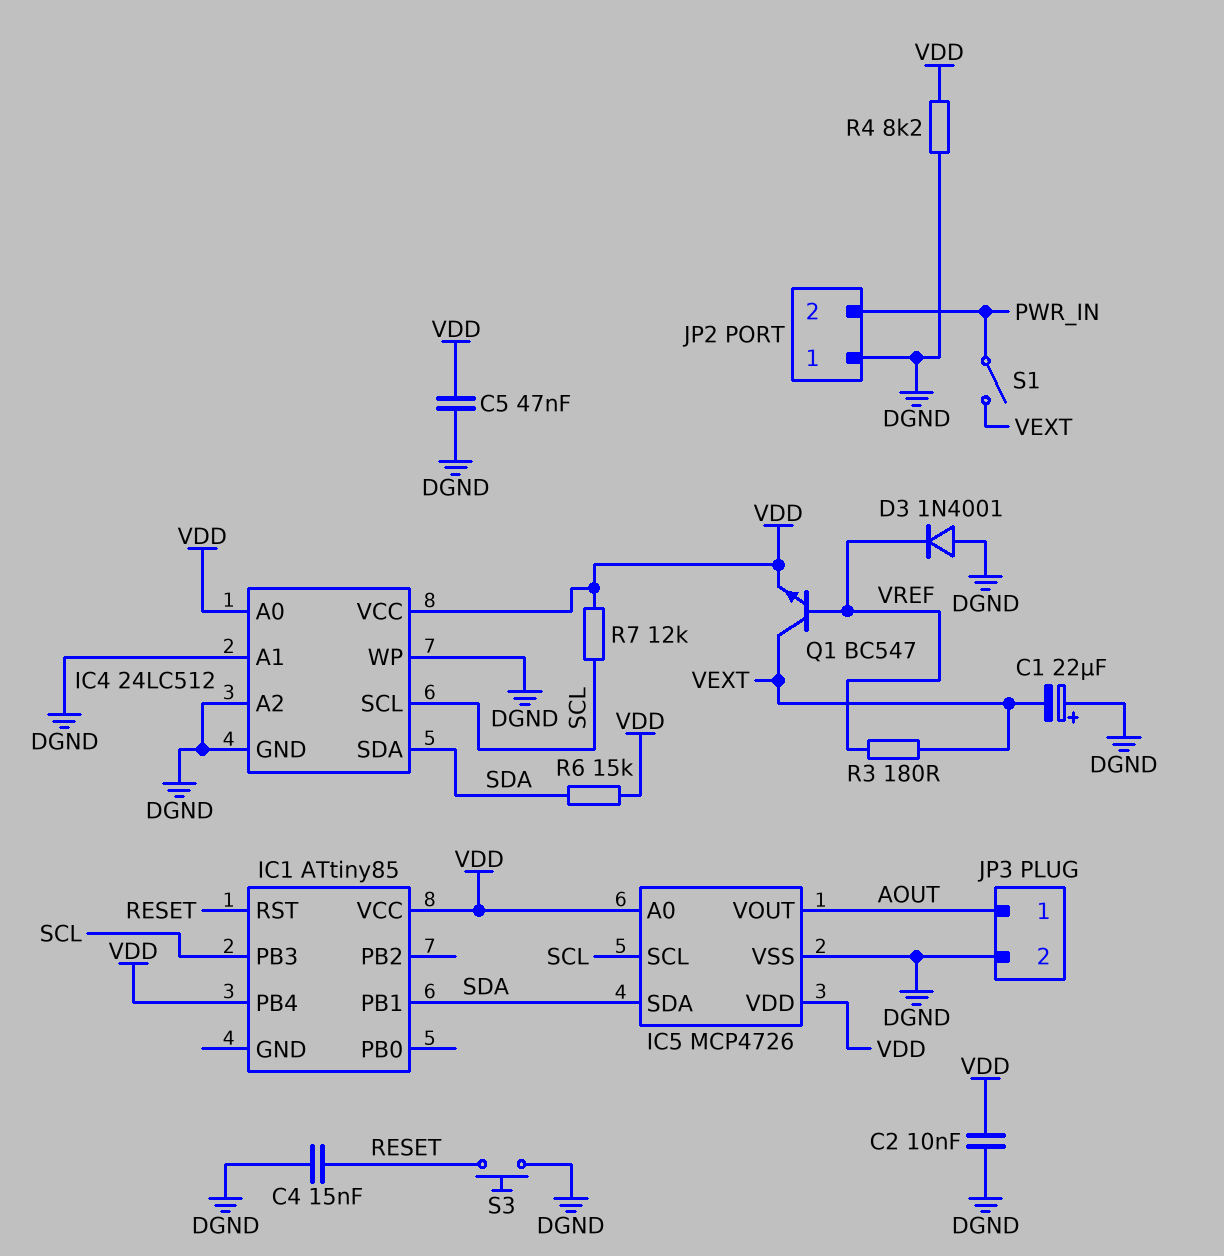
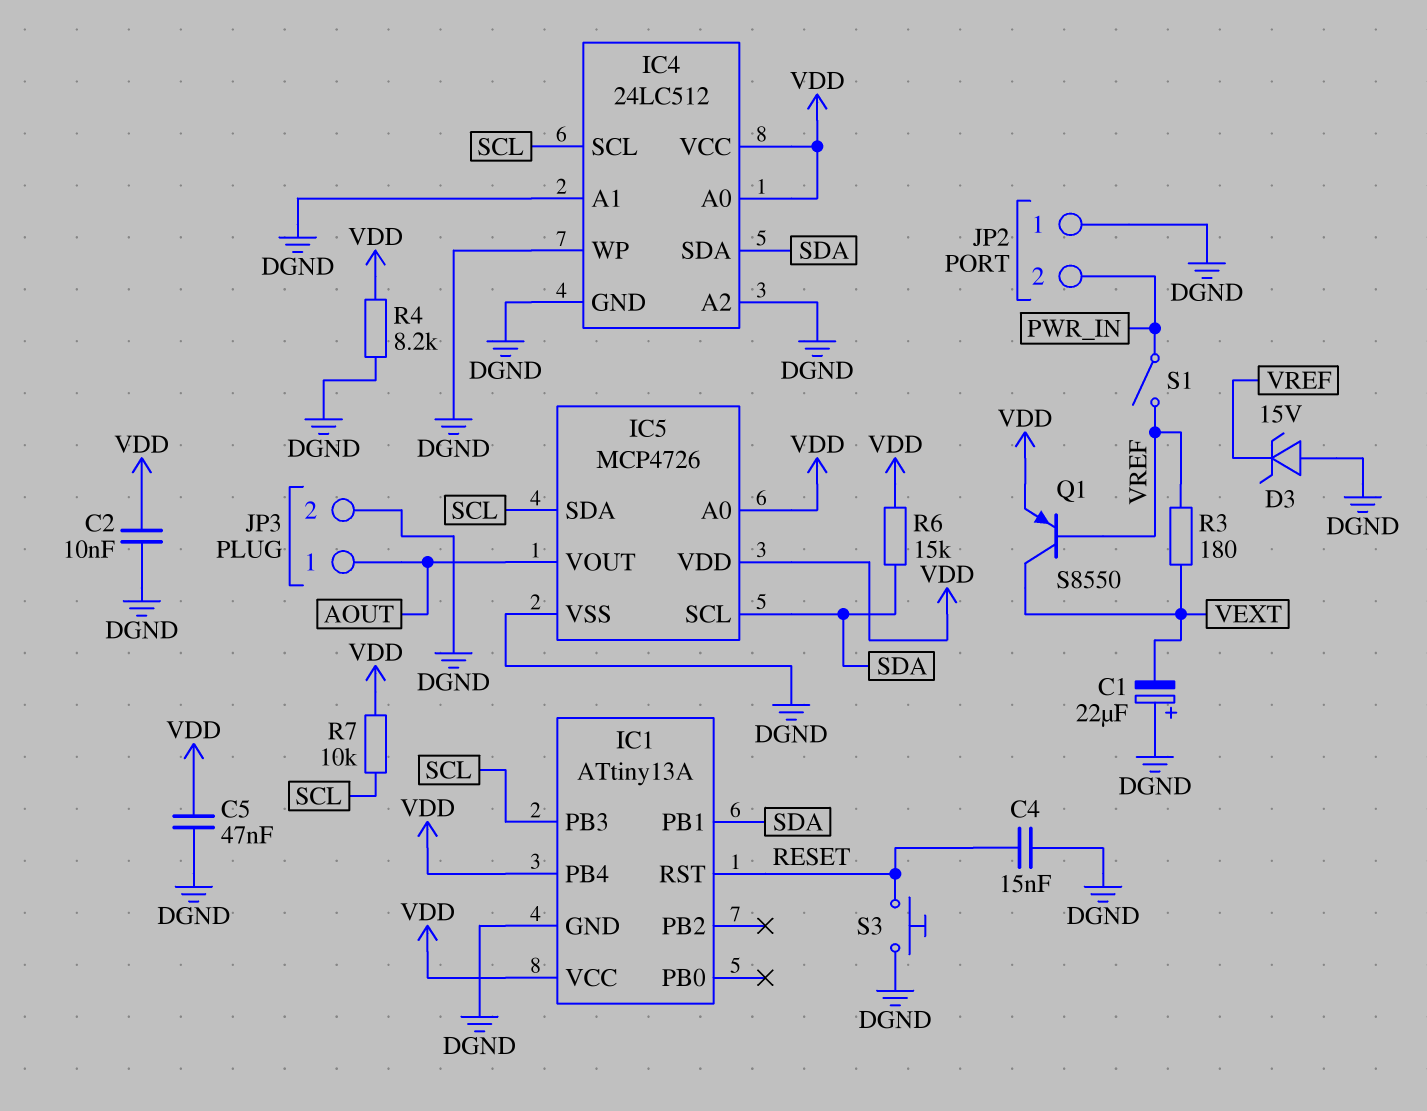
D3: diode 1N4001 (A DGND, K VREF) -> zener 15V (A DGND, K VREF)
IC1: ATtiny85 -> ATtiny13A
IC1 pin GND: none -> DGND
IC5 pin SCL: SCL -> SDA
IC5 pin SDA: SDA -> SCL
Q1: NPN BC547 (B VREF, C VEXT, E VDD) -> PNP S8550 (B VREF, C VEXT, E VDD)
R7: 12k (SCL, VDD) -> 10k (SCL, VDD)
S1: switch (PWR_IN, VEXT) -> switch (PWR_IN, VREF)

